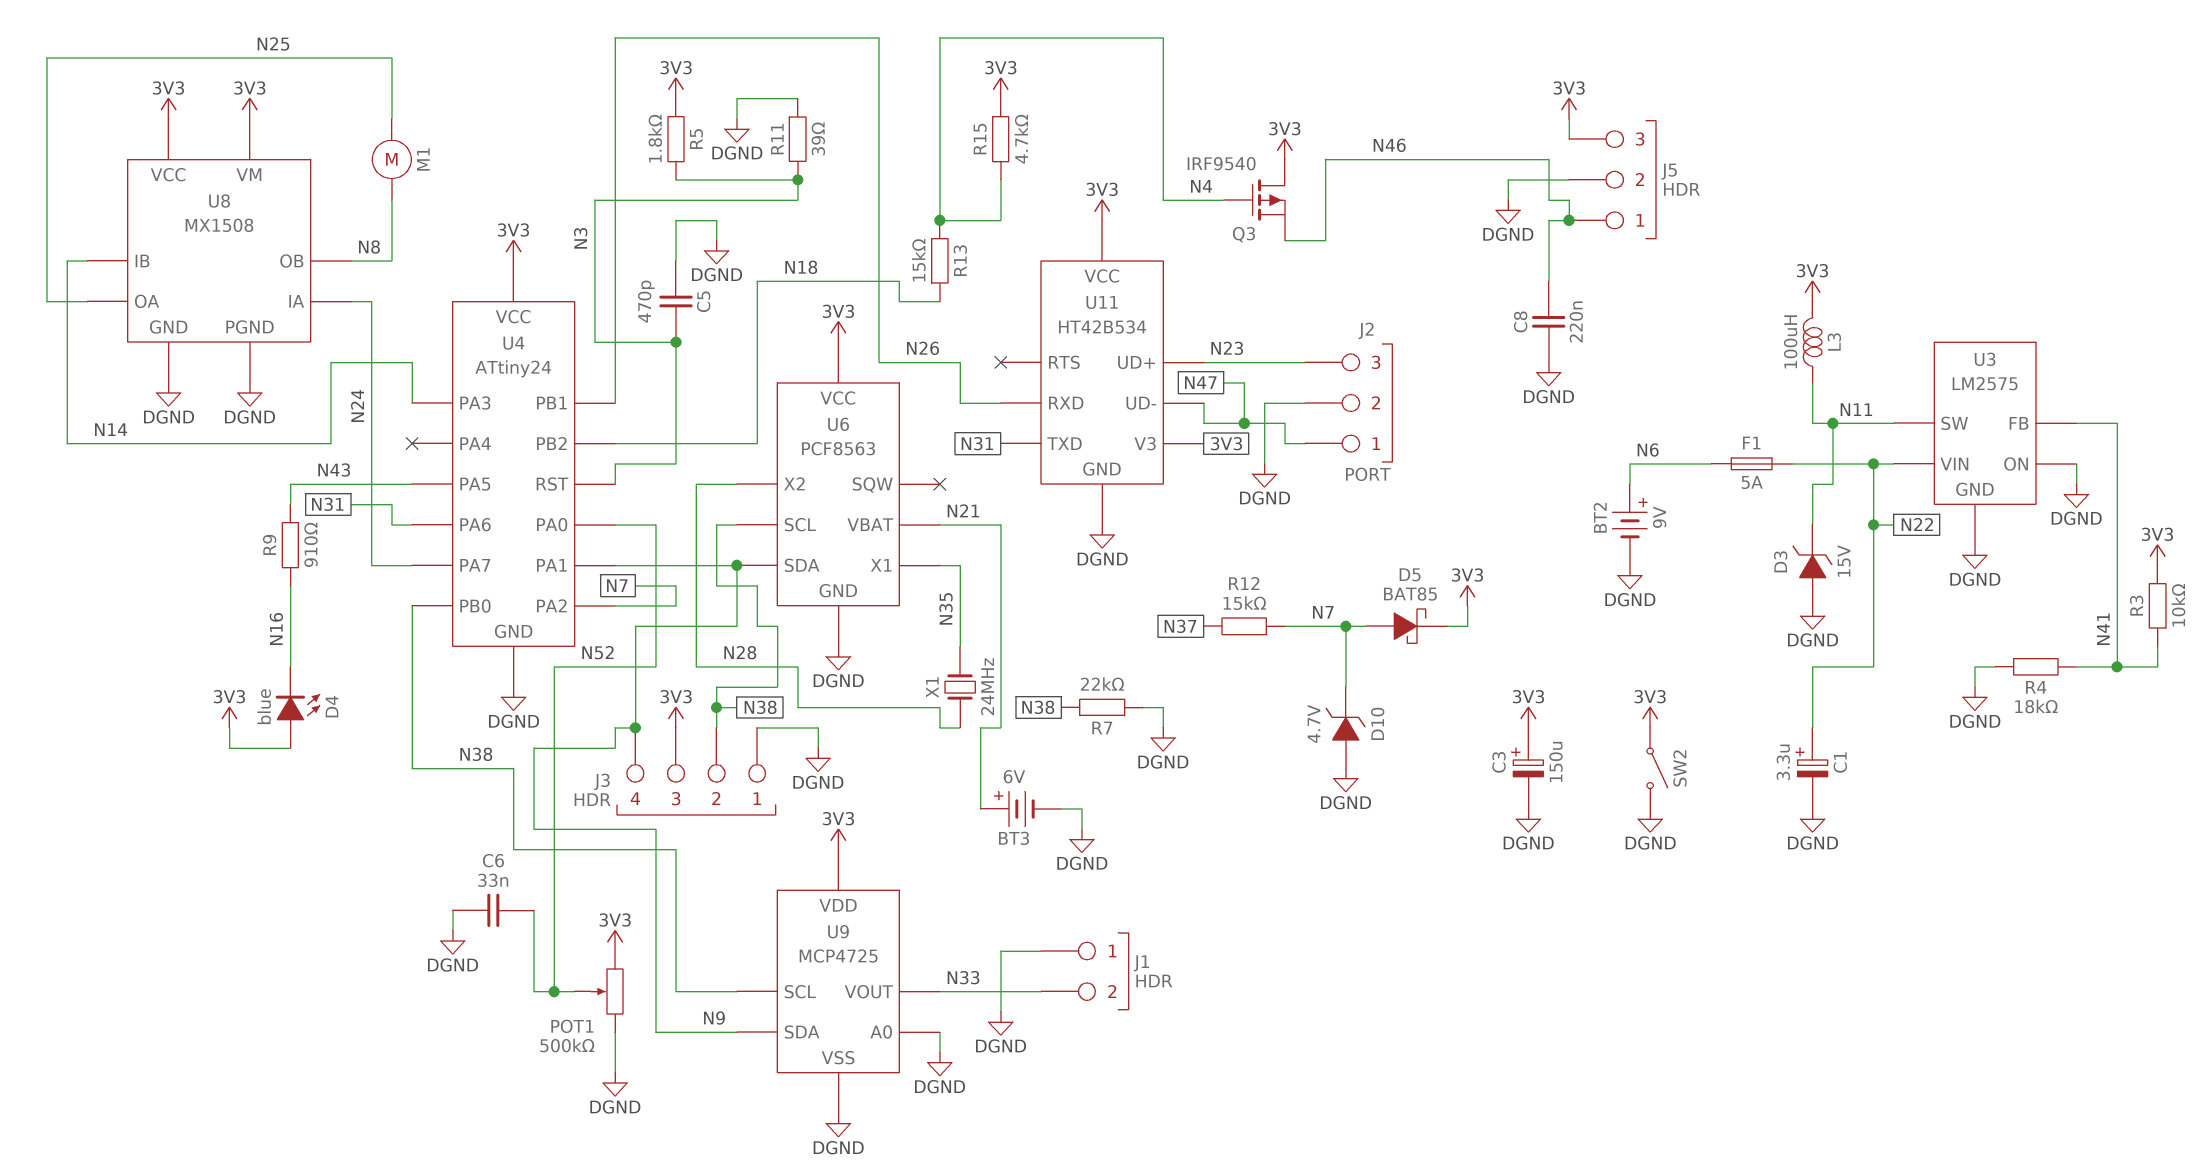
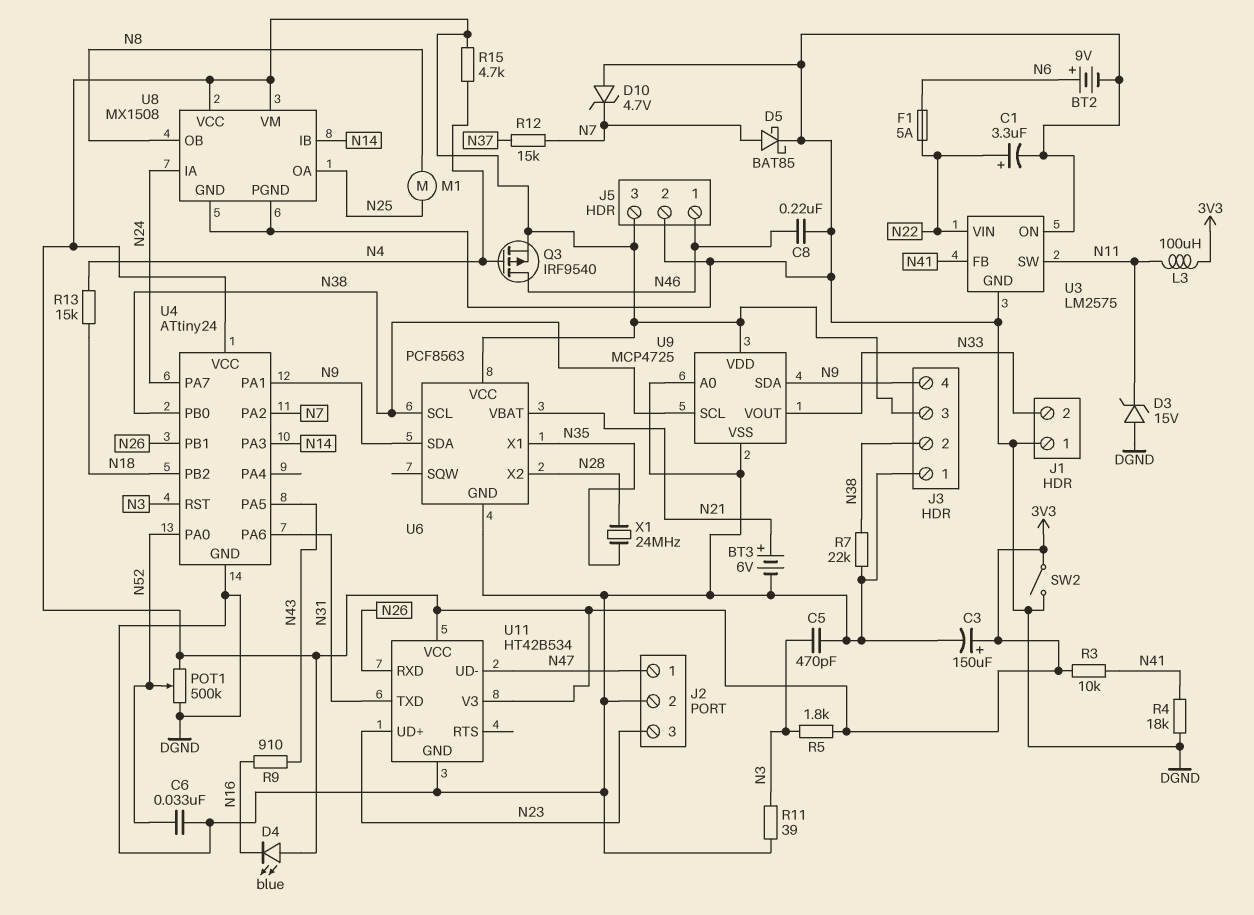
D5: schottky BAT85 (A N7, K 3V3) -> schottky BAT85 (A N7, K DGND)
Q3: PMOS IRF9540 (G N4, D 3V3, S N46) -> PMOS IRF9540 (G N4, D N46, S 3V3)

